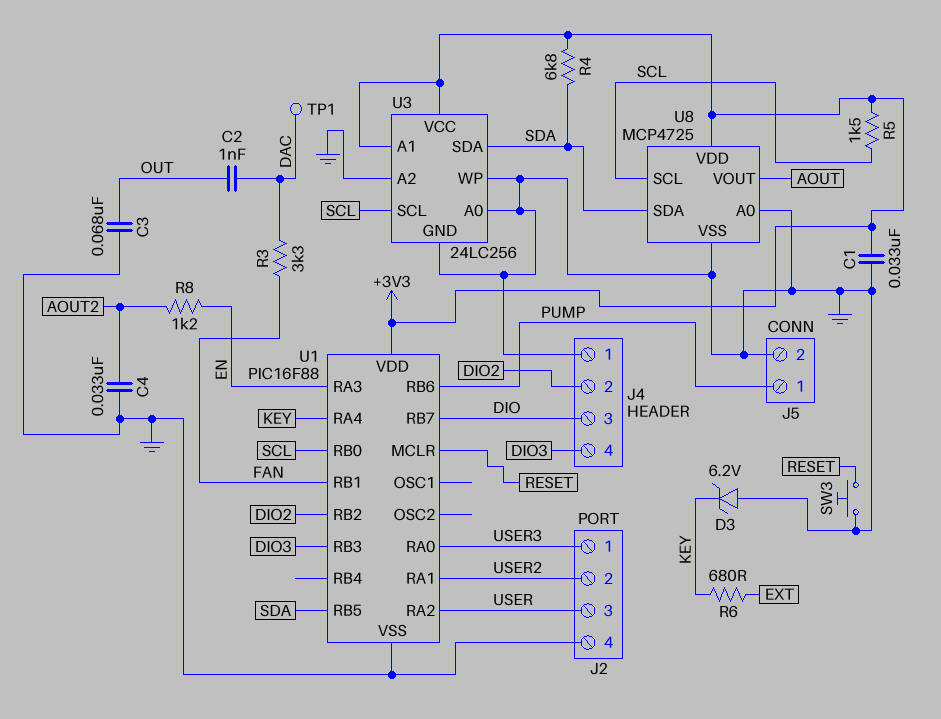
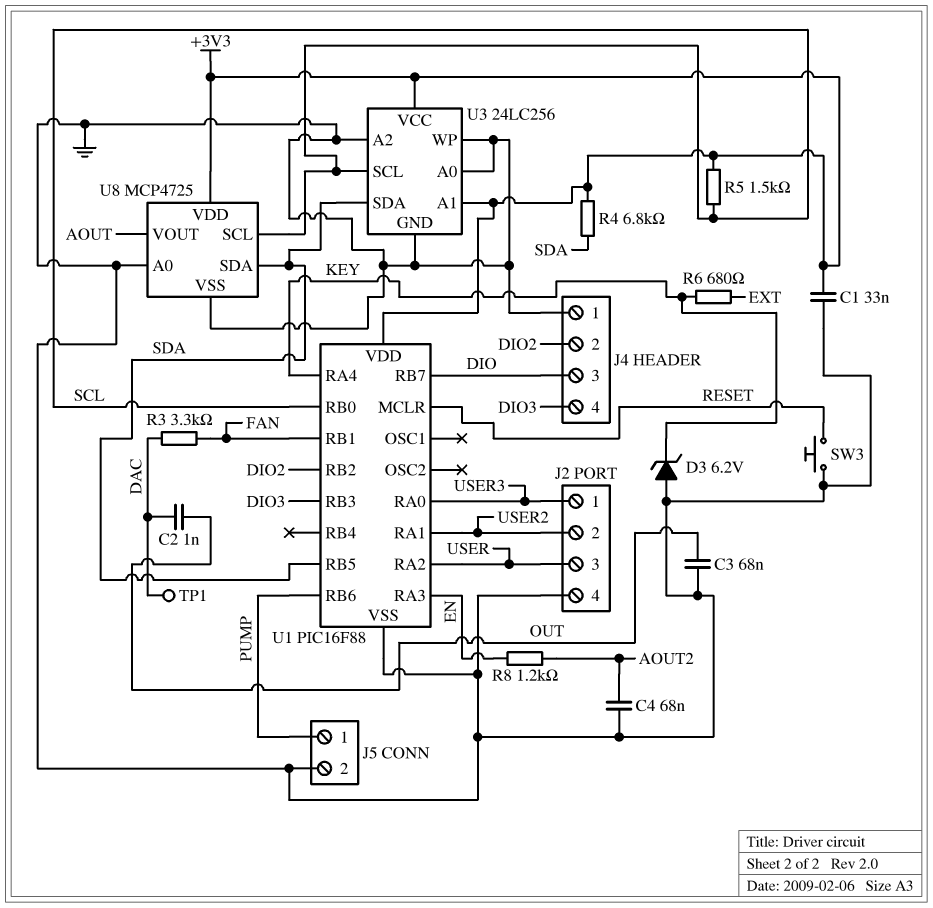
C4: 33nF (AOUT2, GND) -> 68nF (AOUT2, GND)

